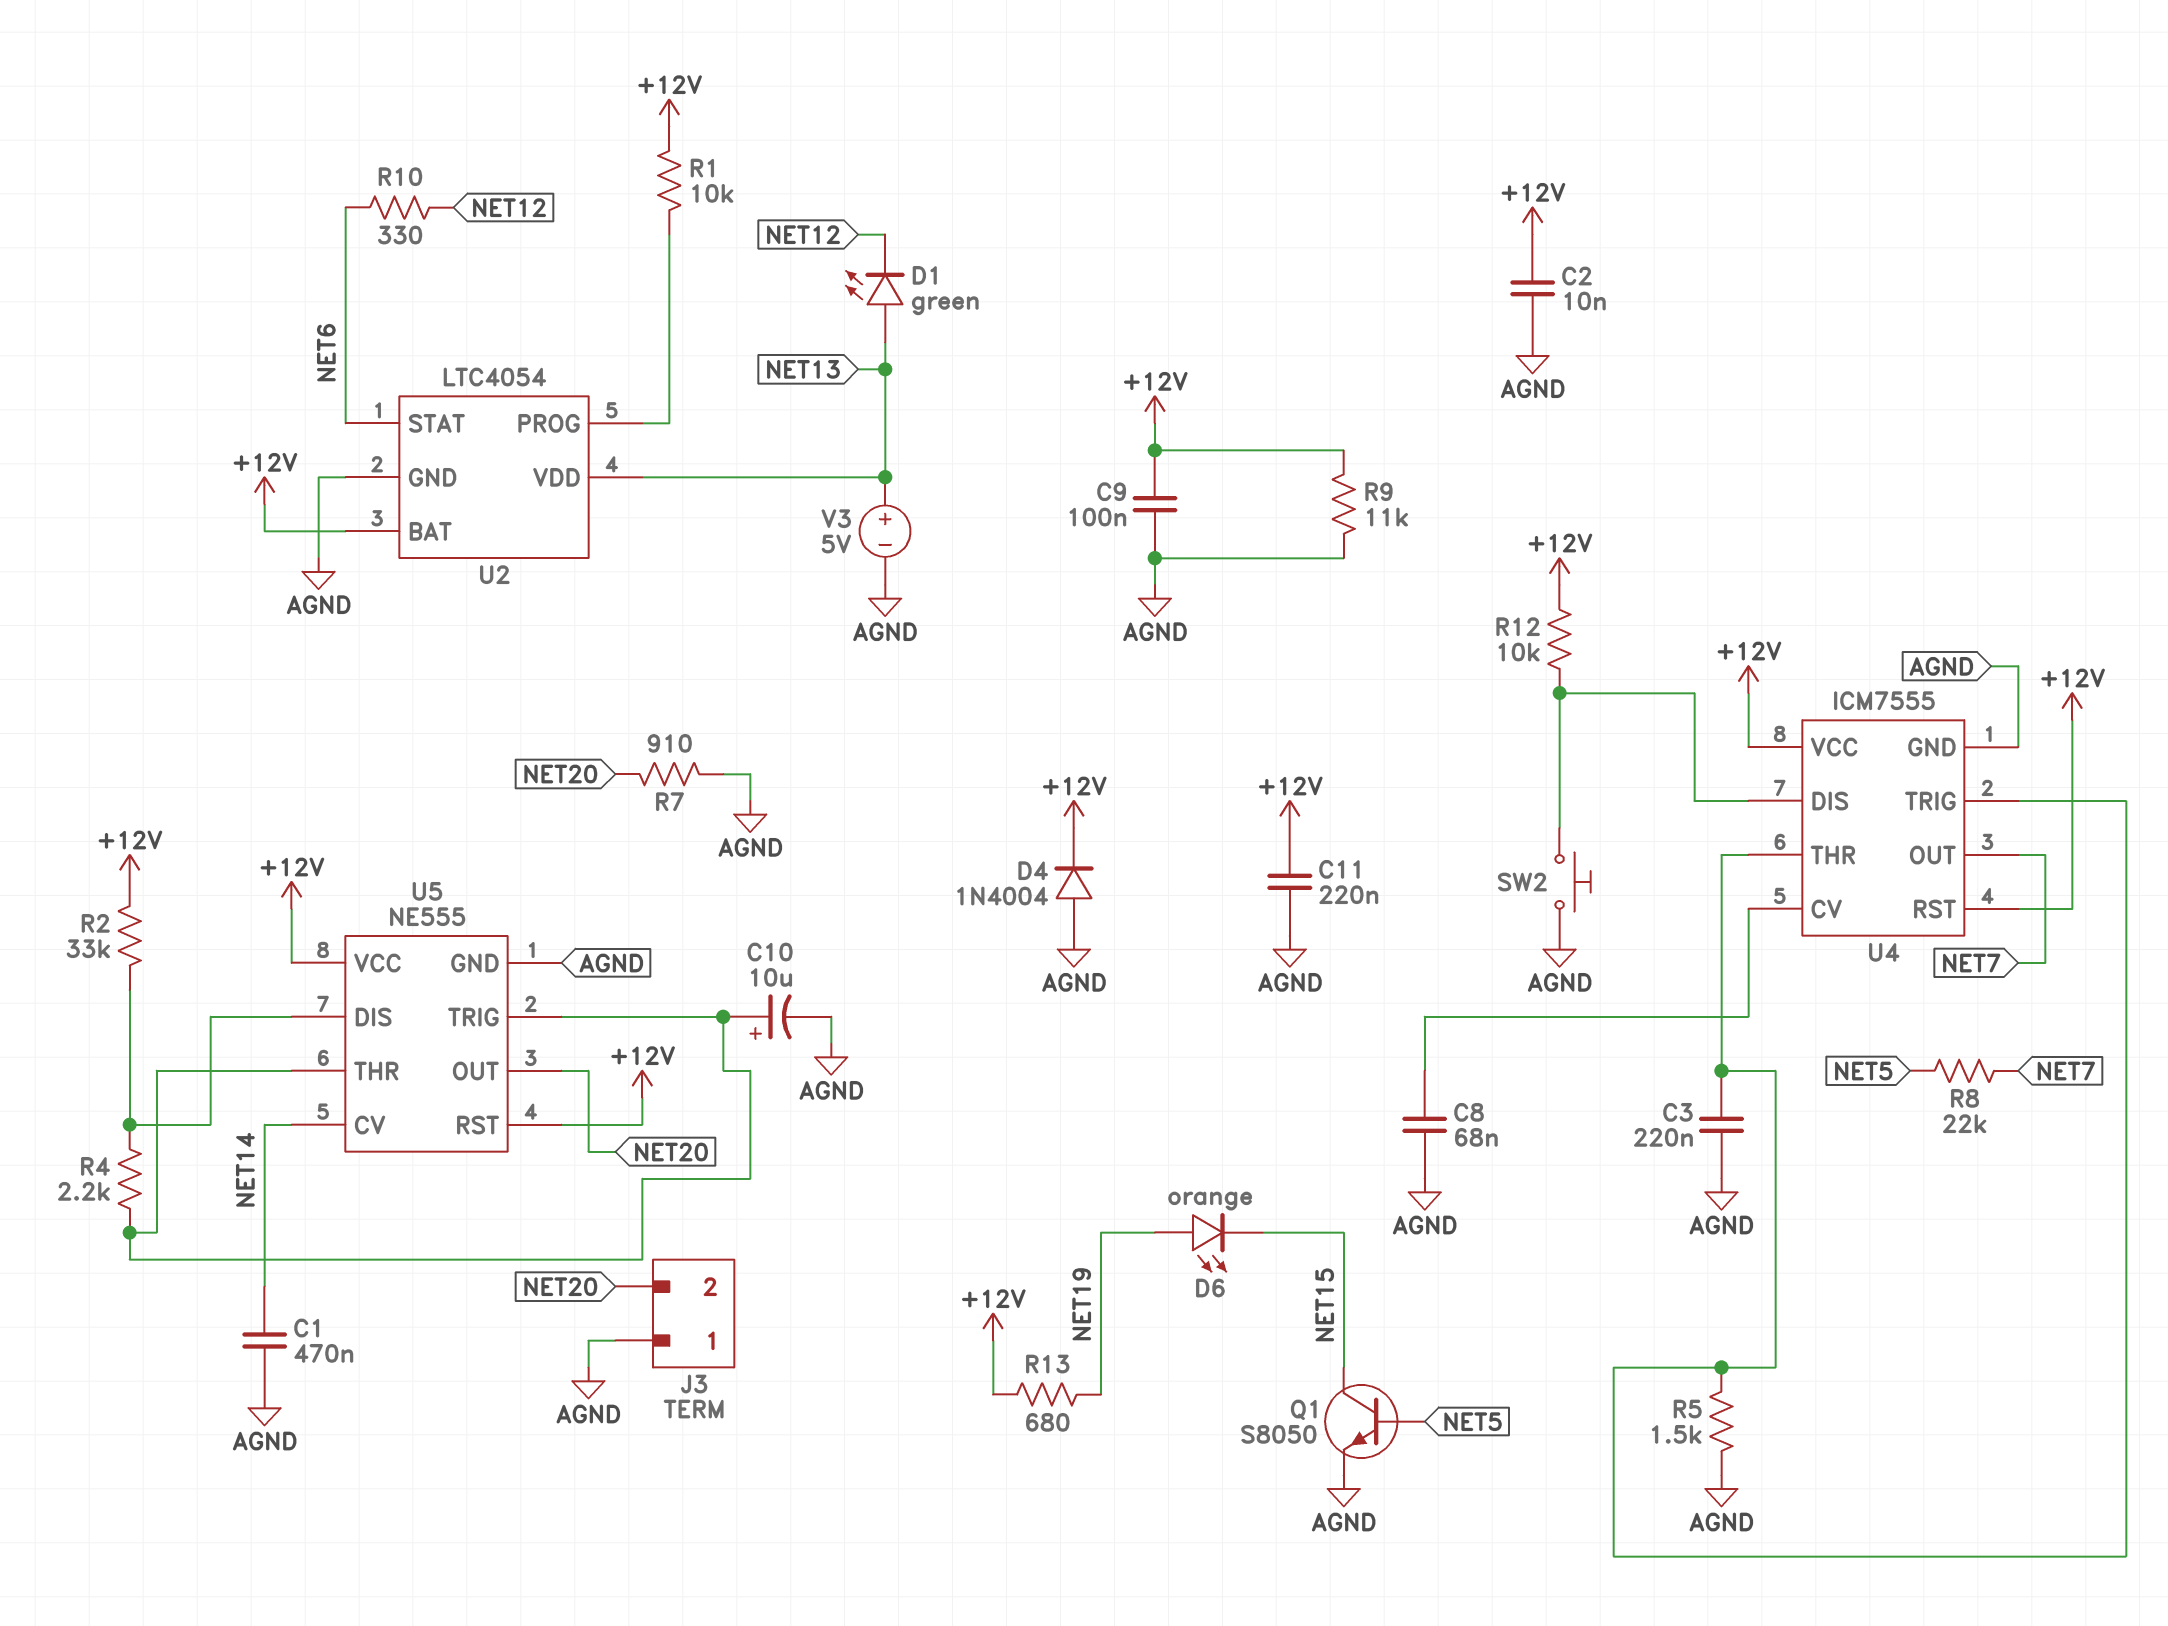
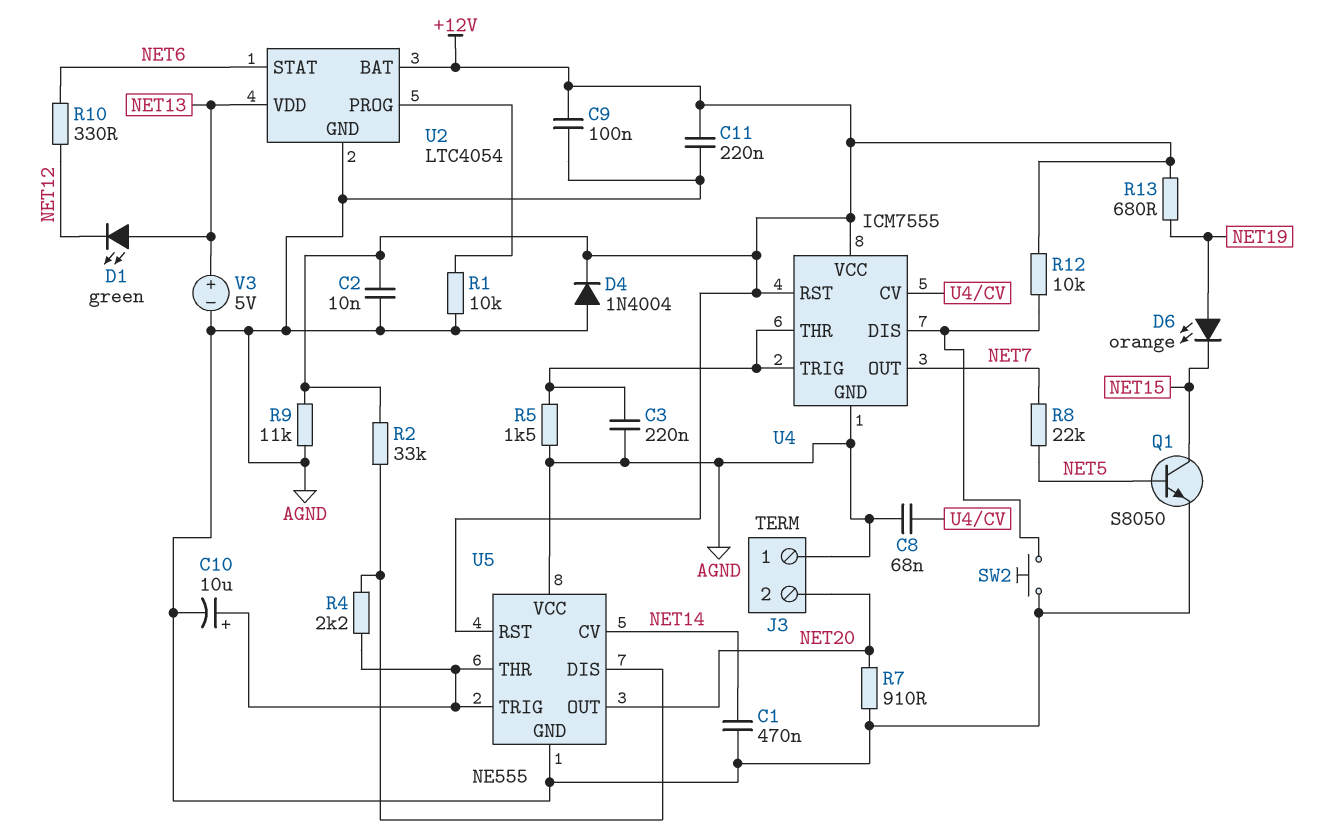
R1: 10k (+12V, U2/PROG) -> 10k (AGND, U2/PROG)
U5 pin VCC: +12V -> AGND

